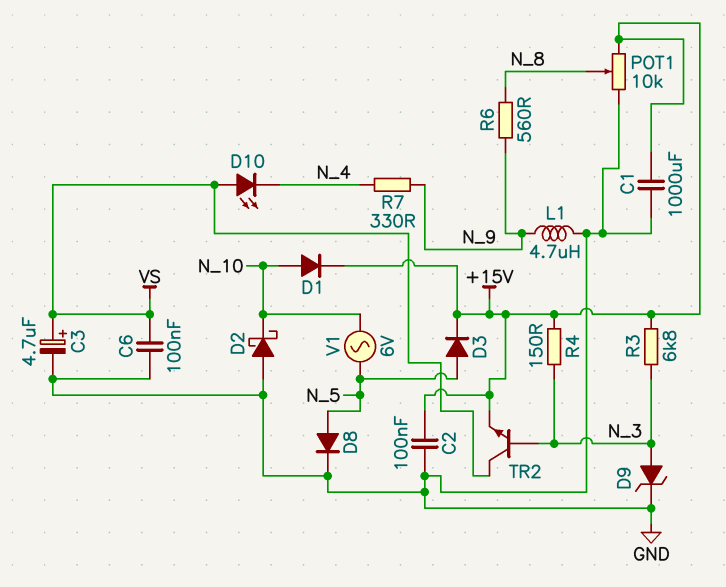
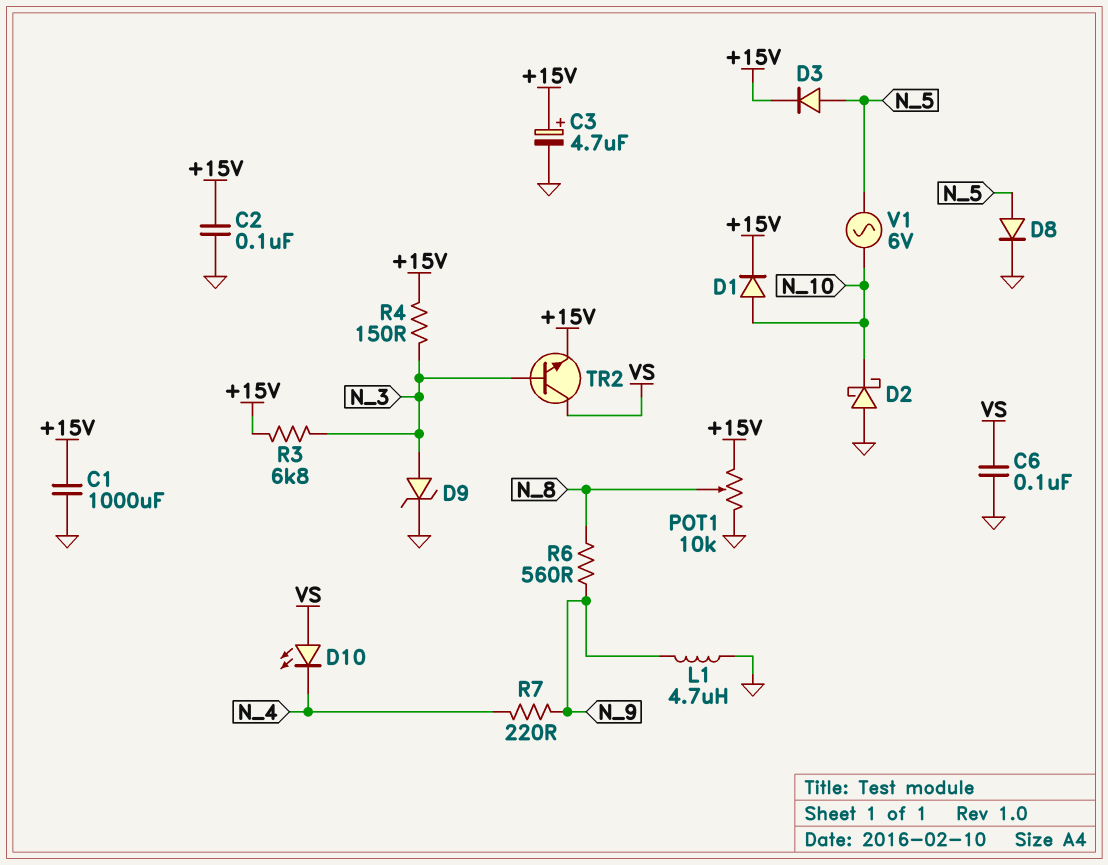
C3: 4.7uF (plus VS, minus GND) -> 4.7uF (plus +15V, minus GND)
R7: 330 (N_4, N_9) -> 220 (N_4, N_9)

